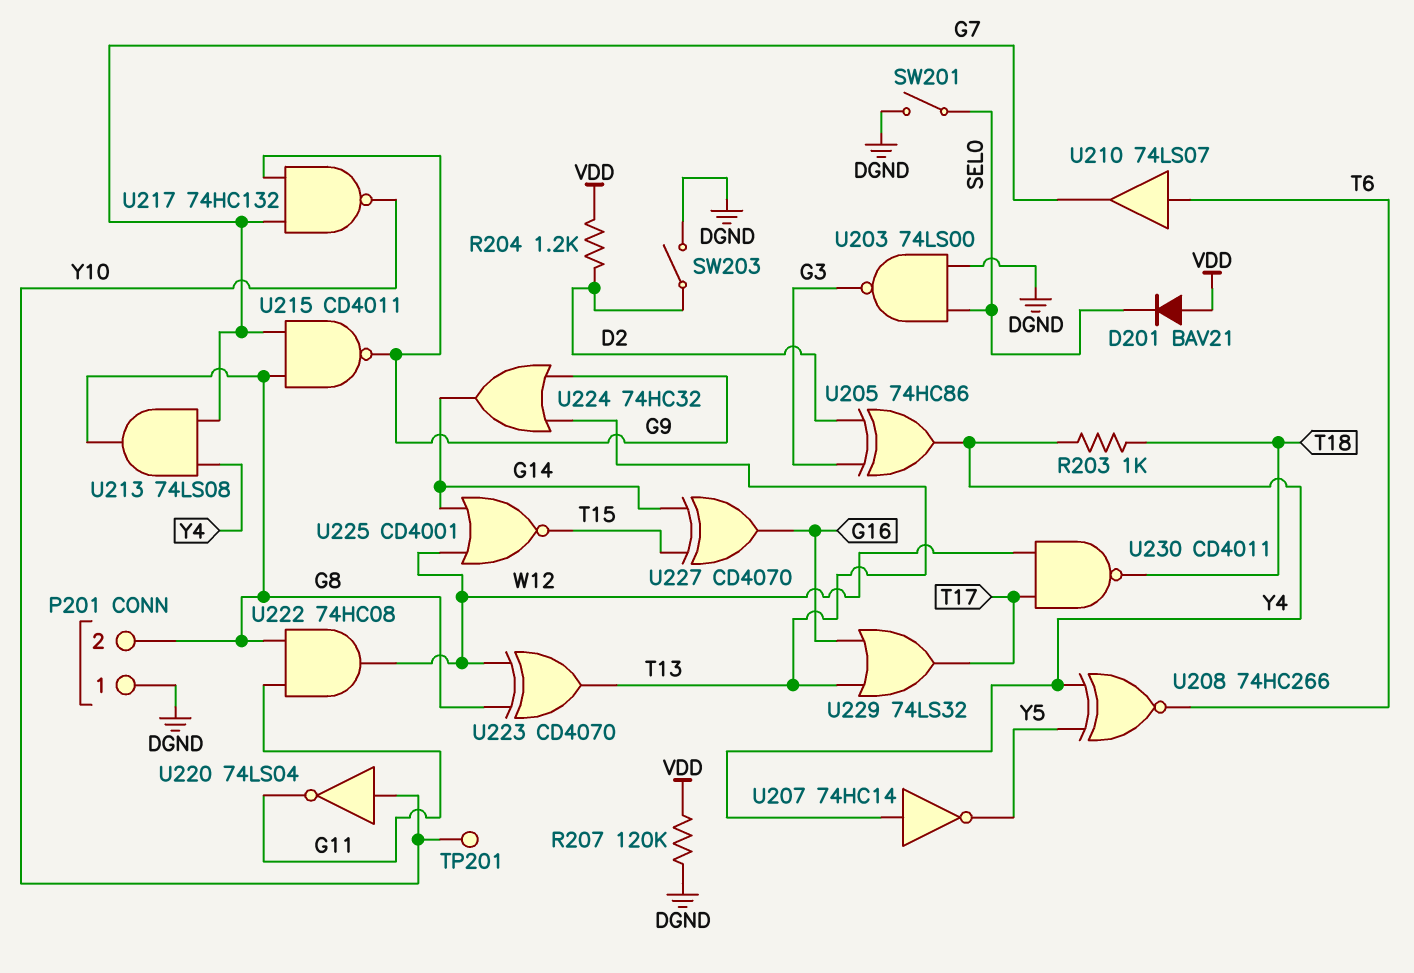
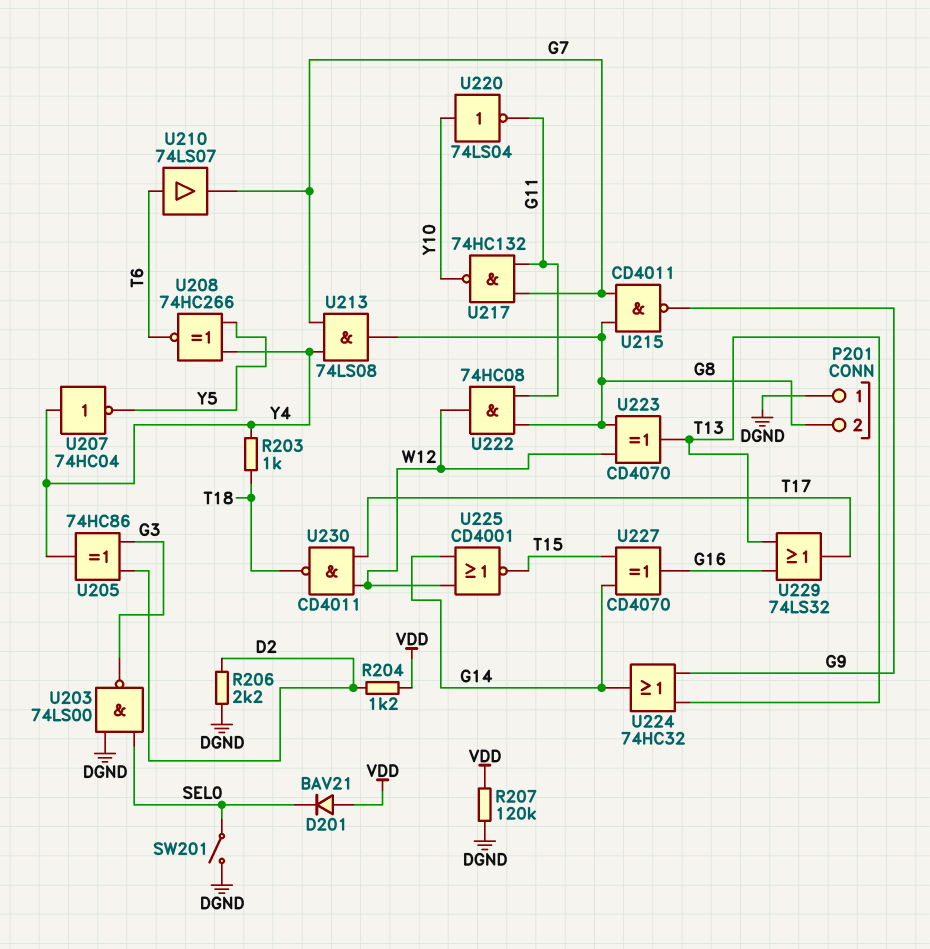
R206: none -> 2.2k (D2, DGND)
SW203: switch (D2, DGND) -> none
TP201: test point (Y10) -> none
U207: NOT 74HC14 (in Y4, out Y5) -> NOT 74HC04 (in Y4, out Y5)
U217: NAND 74HC132 (in G7, in G9, out Y10) -> NAND 74HC132 (in G7, in G11, out Y10)

